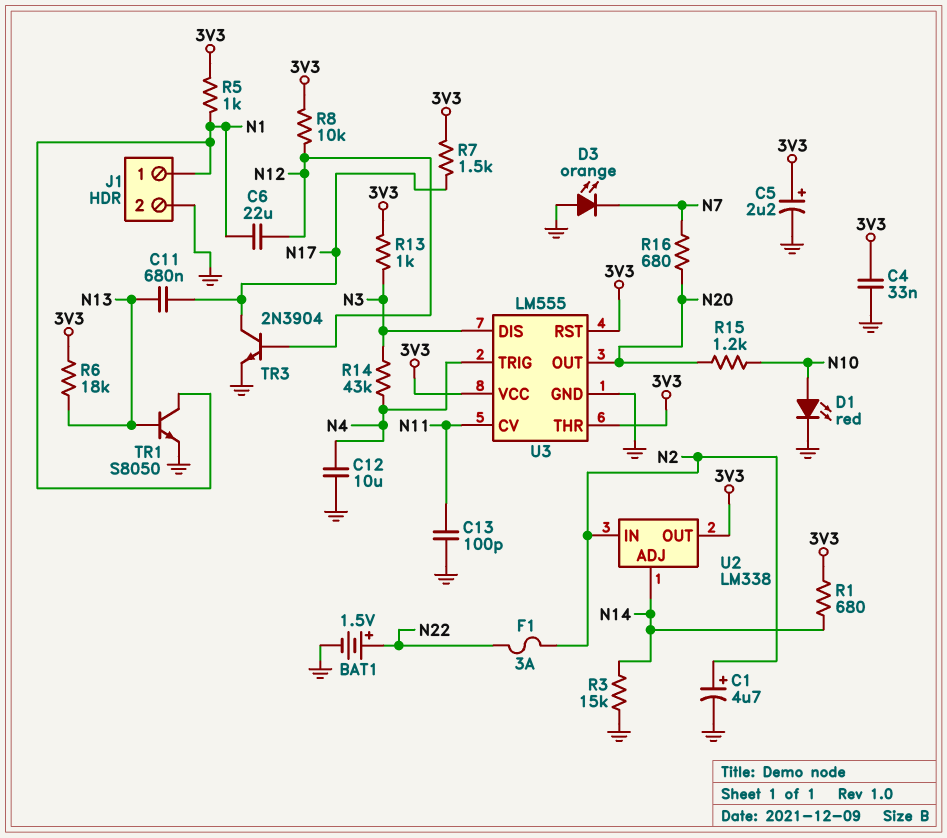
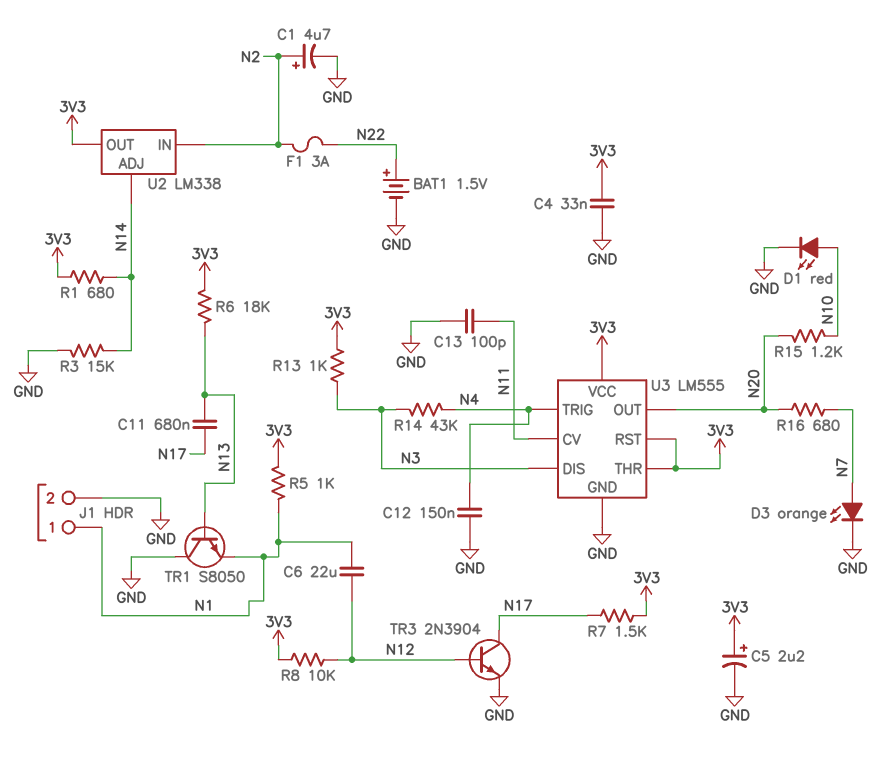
C12: 10uF (GND, N4) -> 150nF (GND, N4)
D3: LED orange (A GND, K N7) -> LED orange (A N7, K GND)
TR1: NPN S8050 (B N13, C N1, E GND) -> NPN S8050 (B N13, C GND, E N1)

